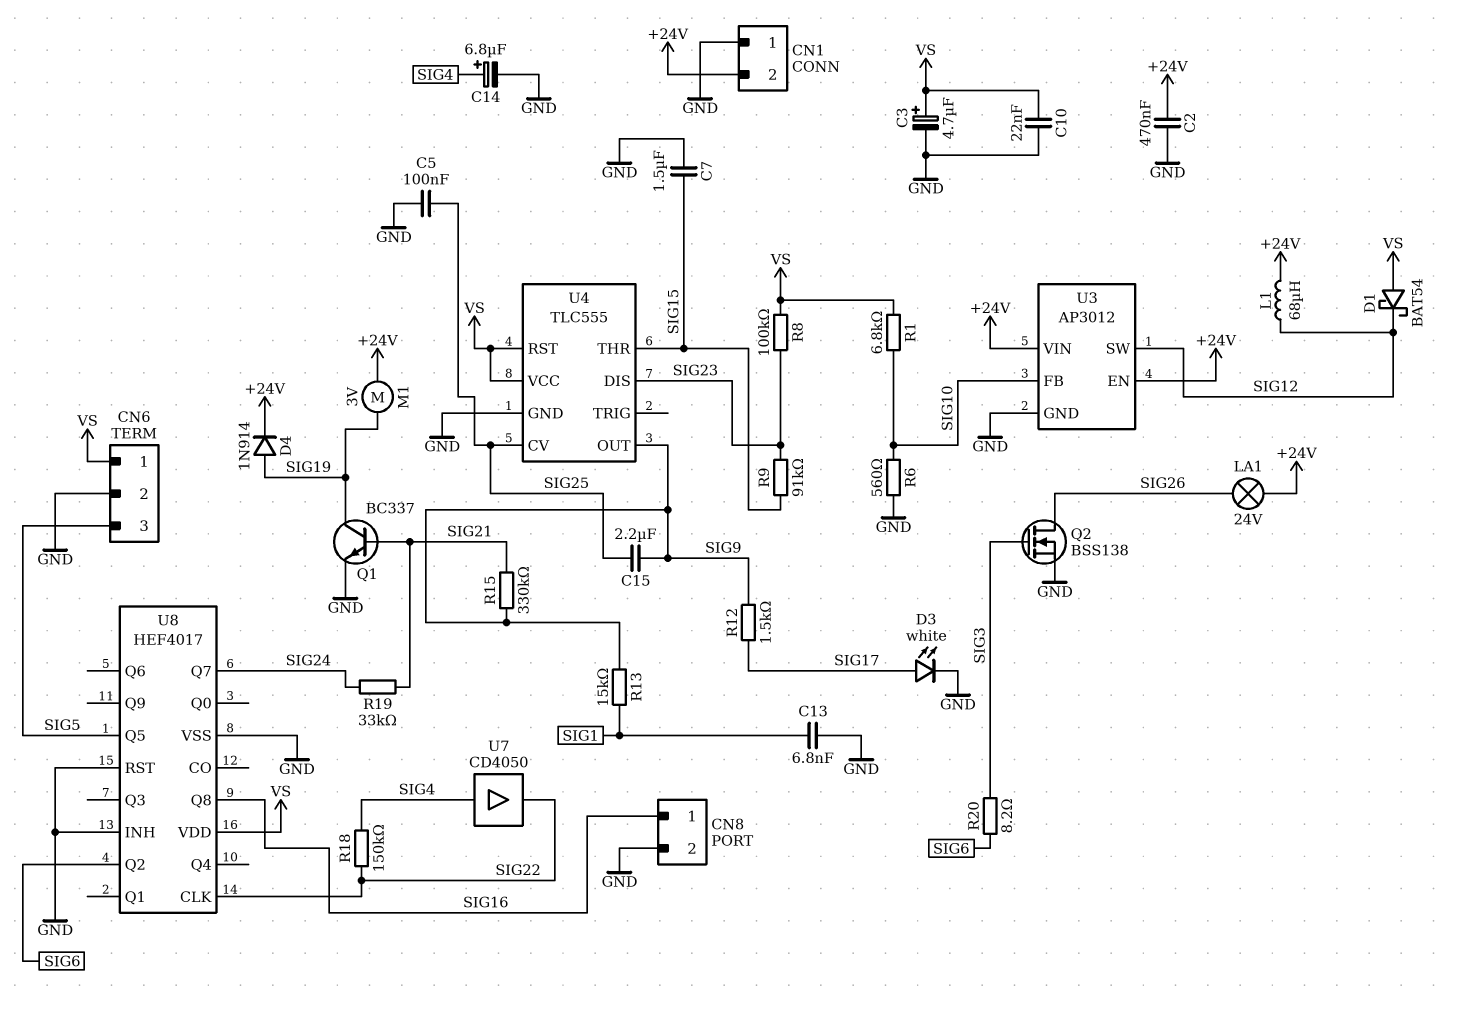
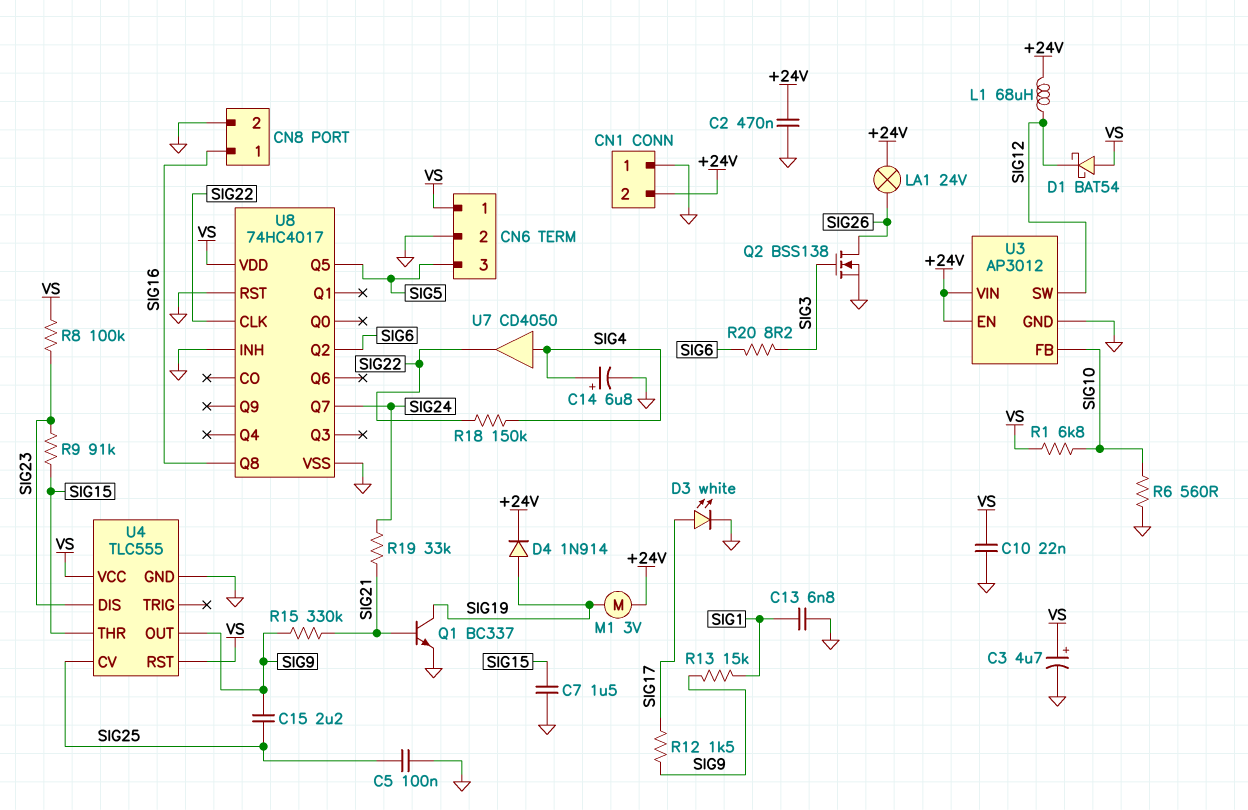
U8: HEF4017 -> 74HC4017

